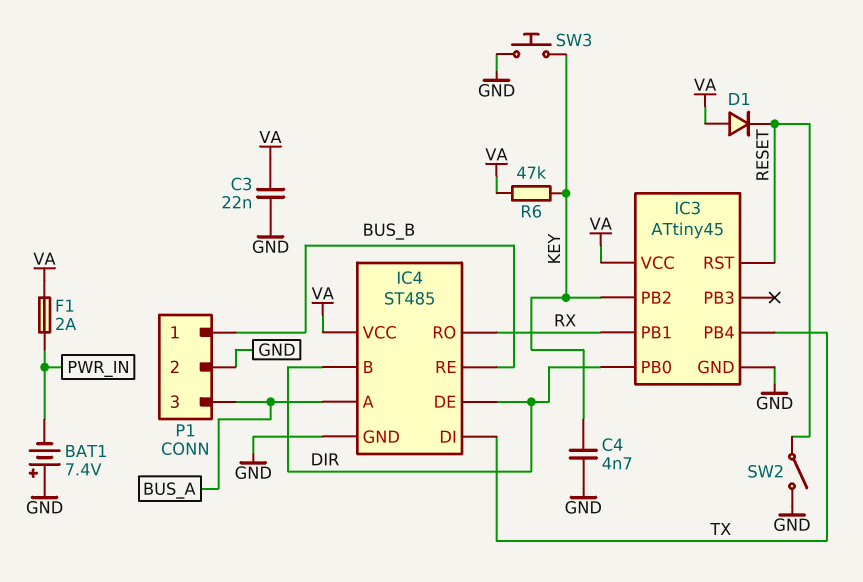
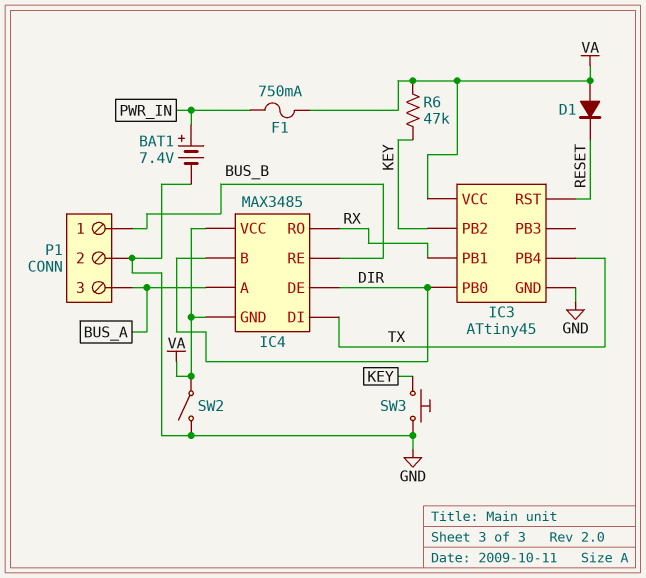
BAT1: 7.4V (plus GND, minus PWR_IN) -> 7.4V (plus PWR_IN, minus GND)
C3: 22nF (GND, VA) -> none
C4: 4.7nF (GND, KEY) -> none
F1: 2A (PWR_IN, VA) -> 750mA (PWR_IN, VA)
IC4: ST485 -> MAX3485
IC4 pin GND: GND -> VA
SW2: switch (GND, RESET) -> switch (GND, VA)

